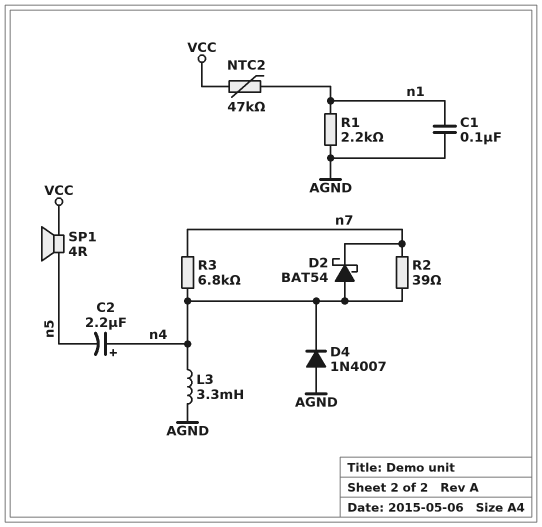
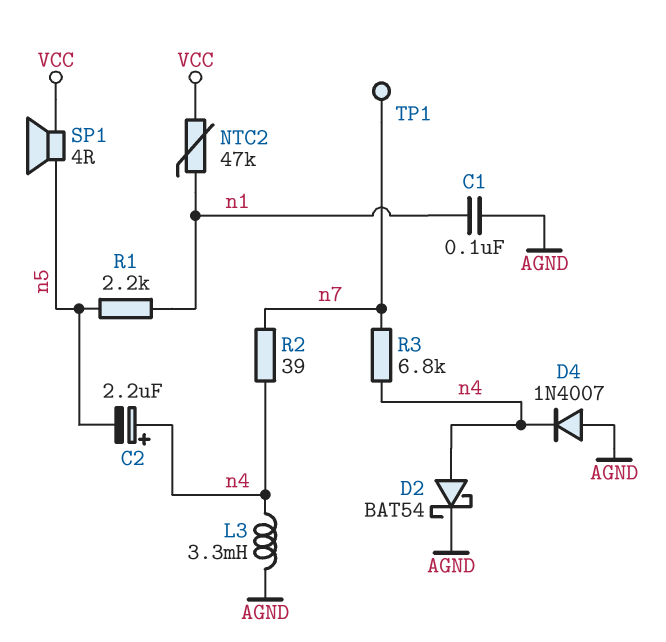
D2: schottky BAT54 (A n4, K n7) -> schottky BAT54 (A n4, K AGND)
R1: 2.2k (AGND, n1) -> 2.2k (n1, n5)
TP1: none -> test point (n7)

